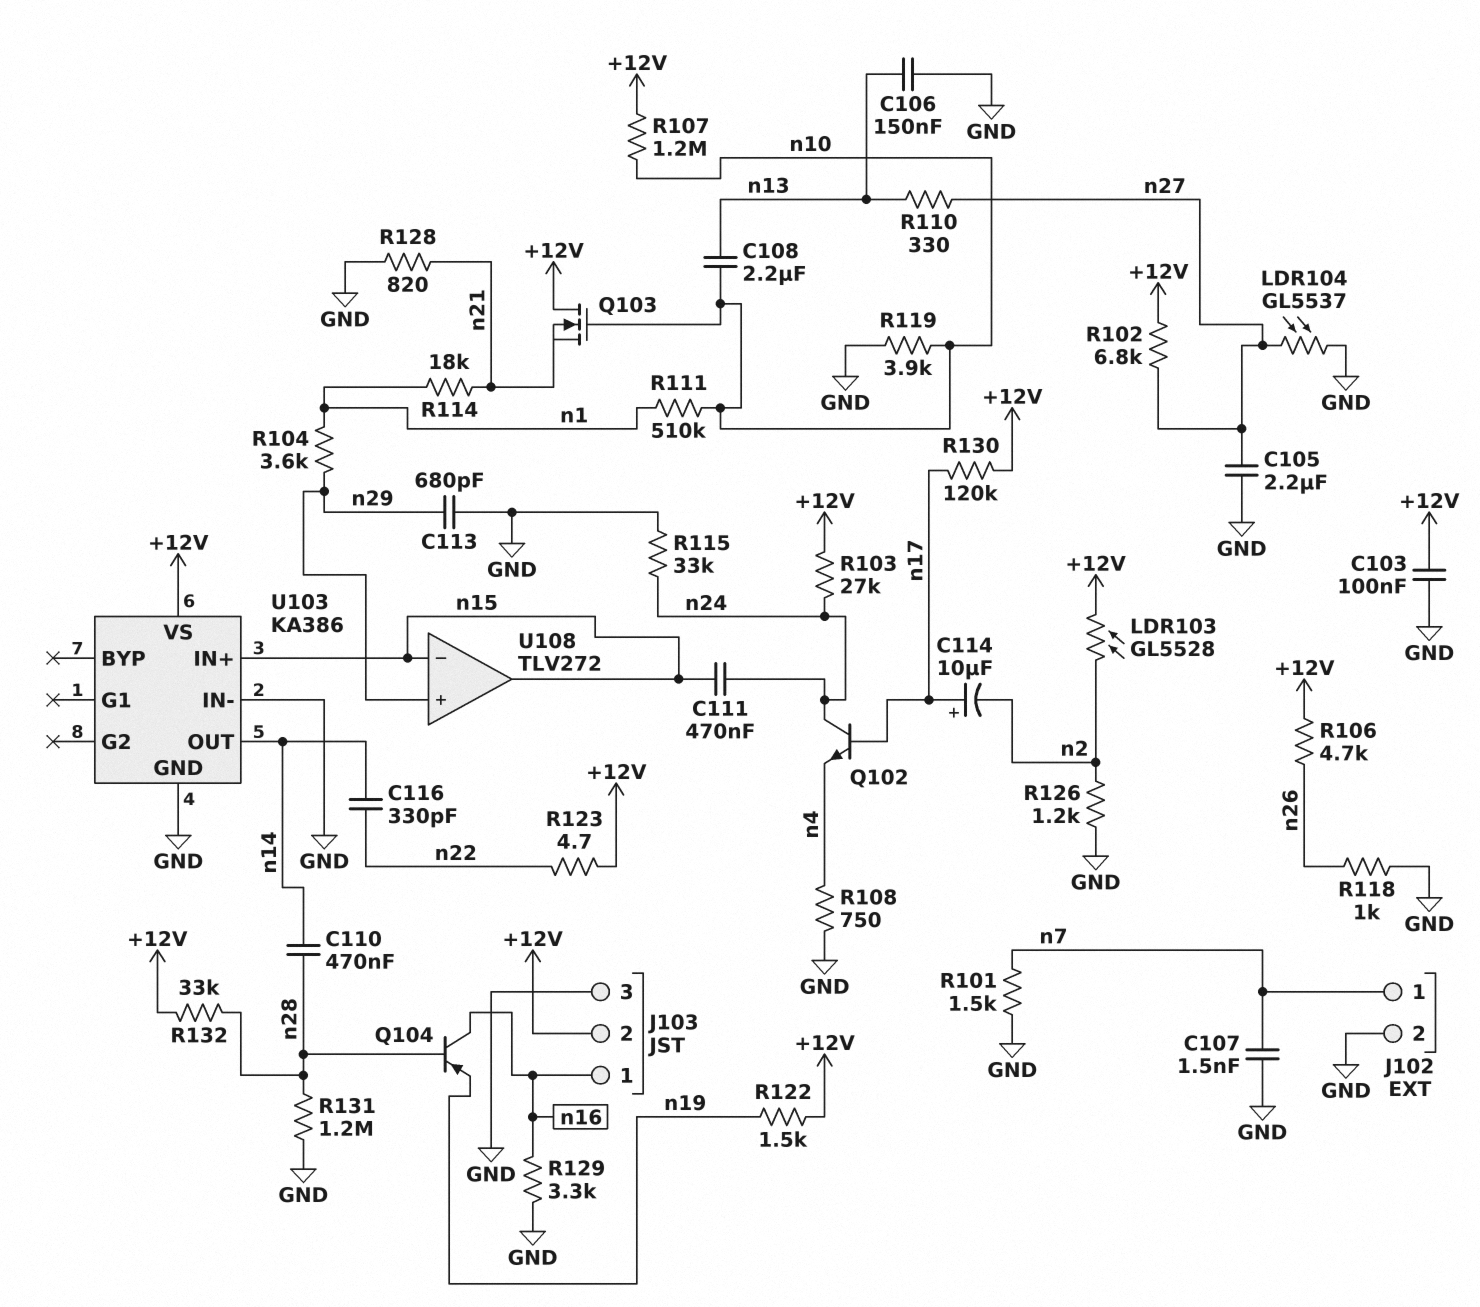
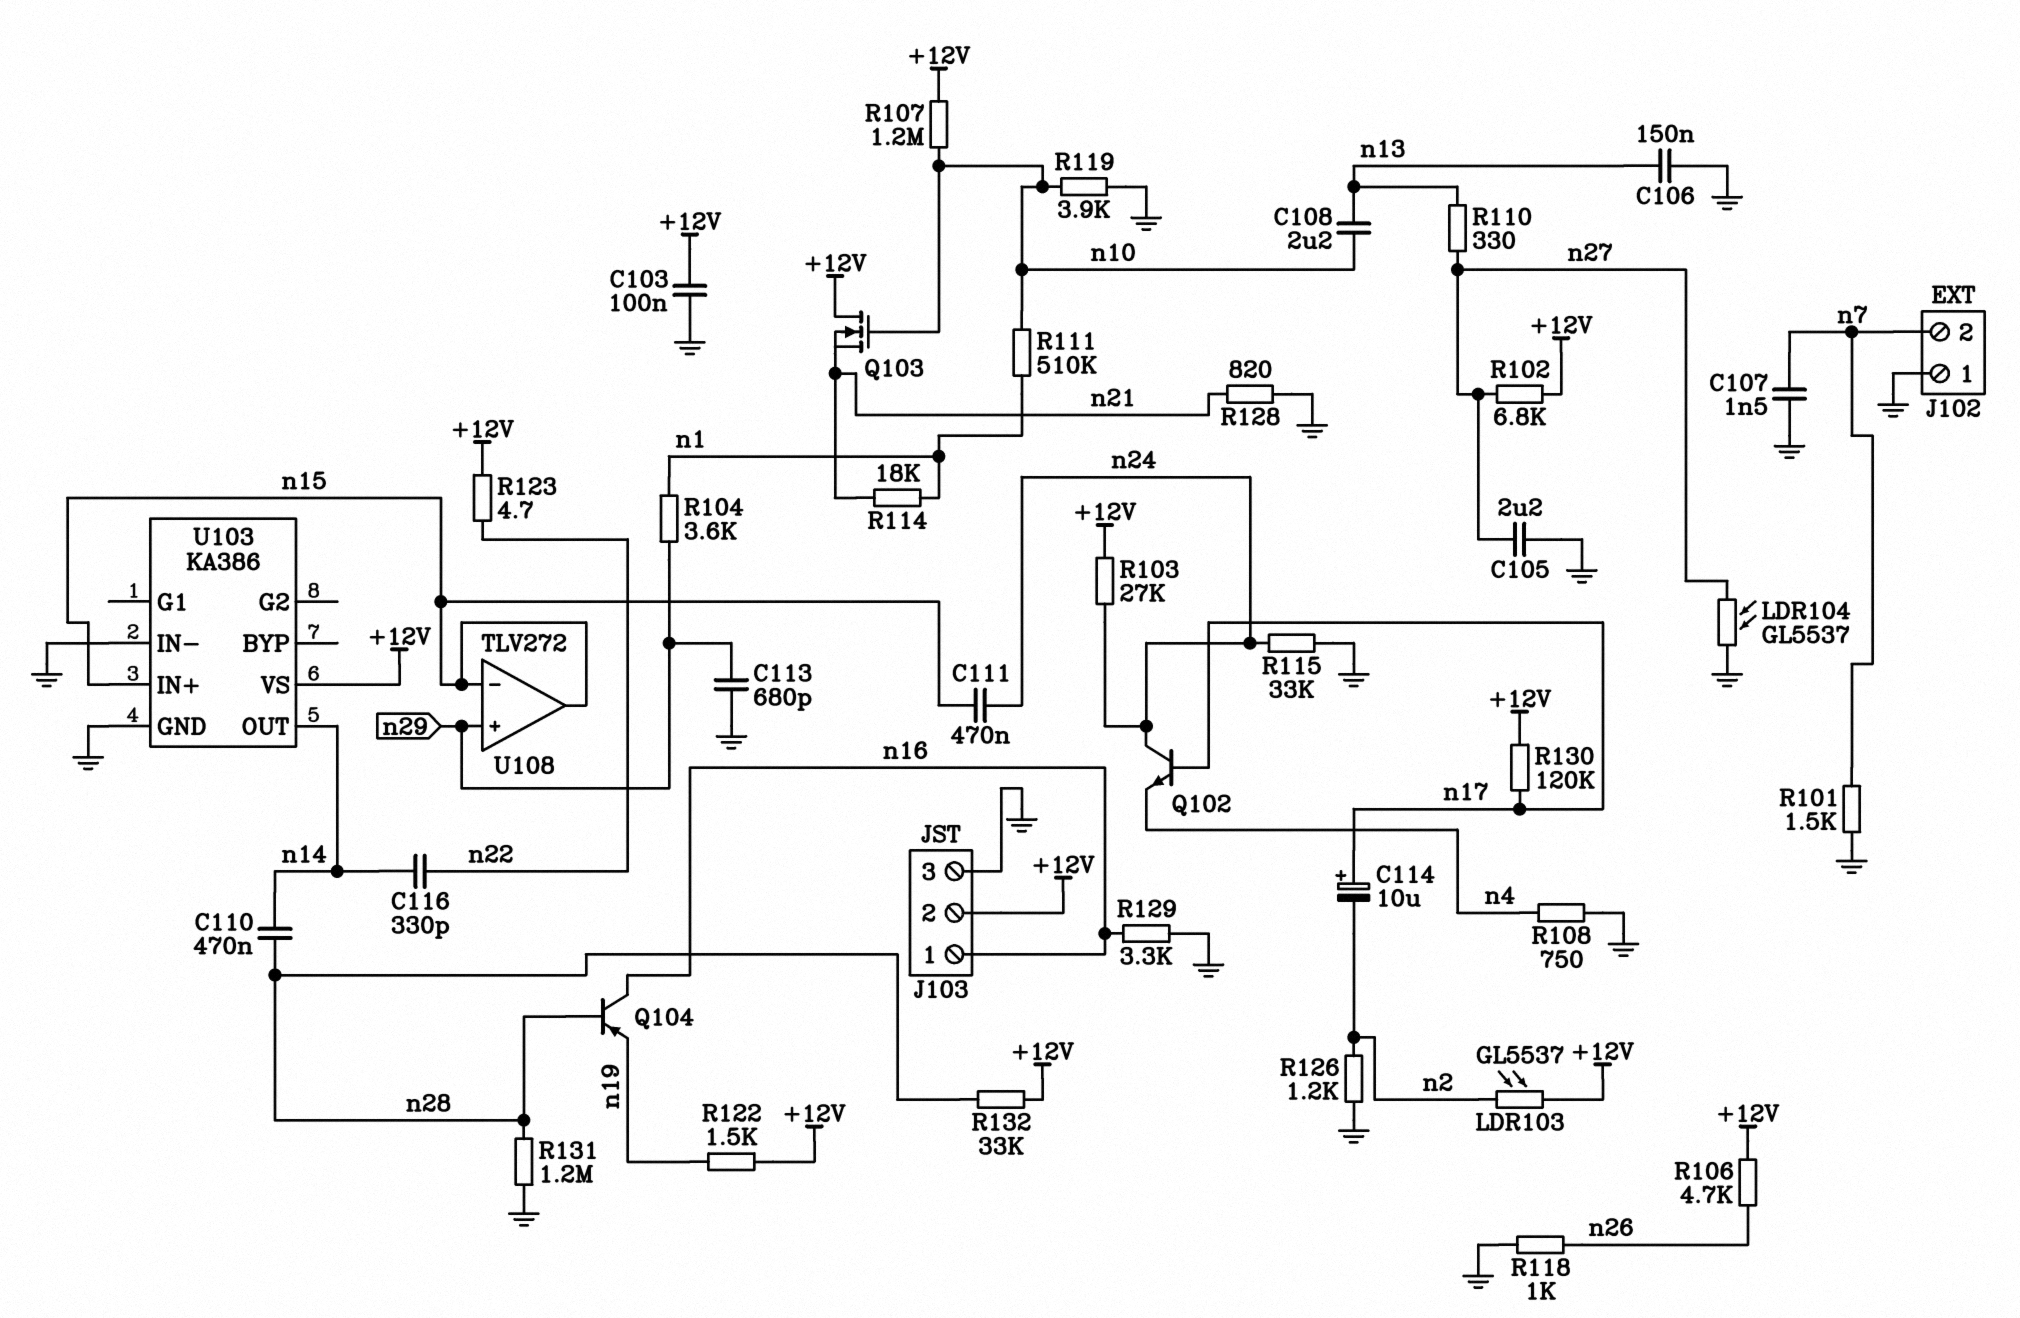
J102 pin 1: n7 -> GND
J102 pin 2: GND -> n7
LDR103: GL5528 (+12V, n2) -> GL5537 (+12V, n2)

